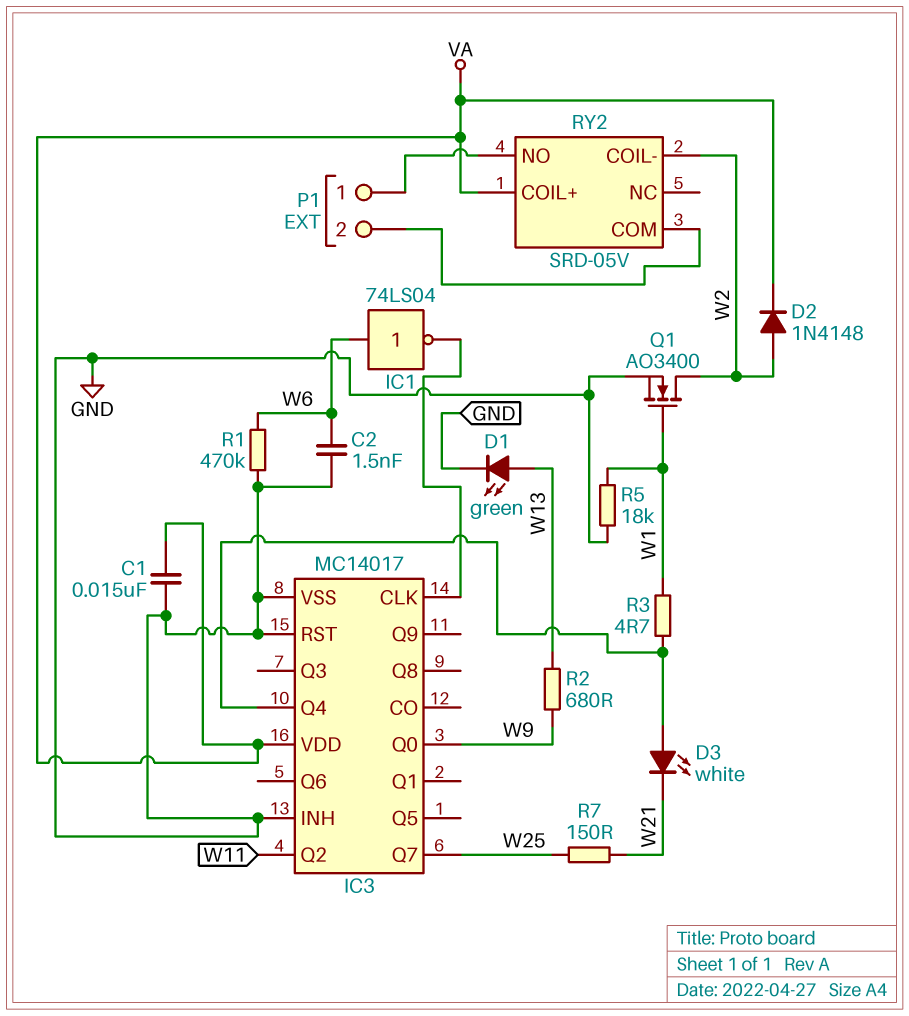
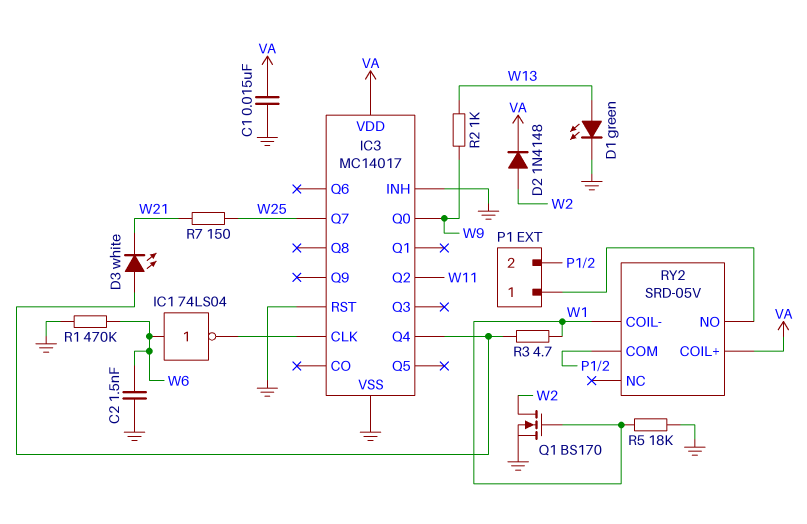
Q1: NMOS AO3400 (G W1, D W2, S GND) -> NMOS BS170 (G W1, D W2, S GND)
R2: 680 (W9, W13) -> 1k (W9, W13)
RY2 pin COIL-: W2 -> W1

